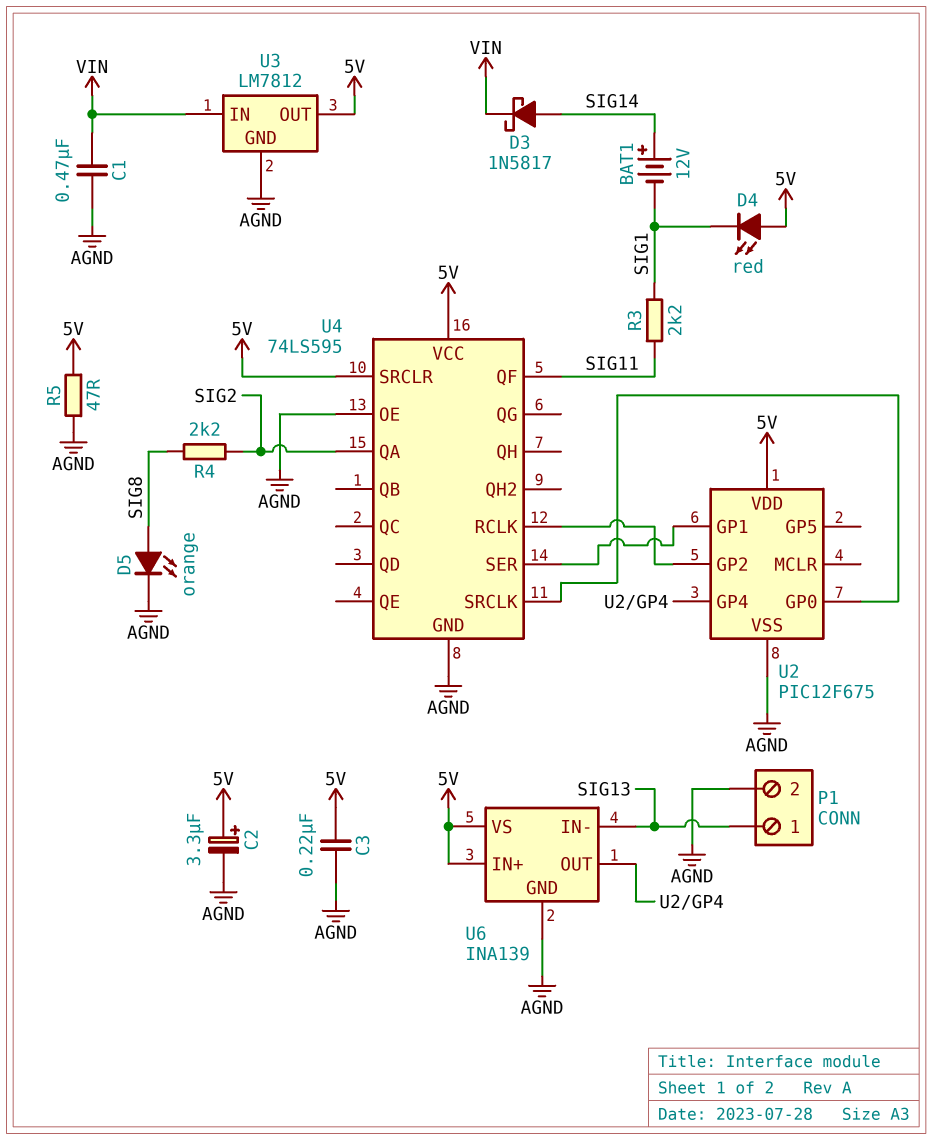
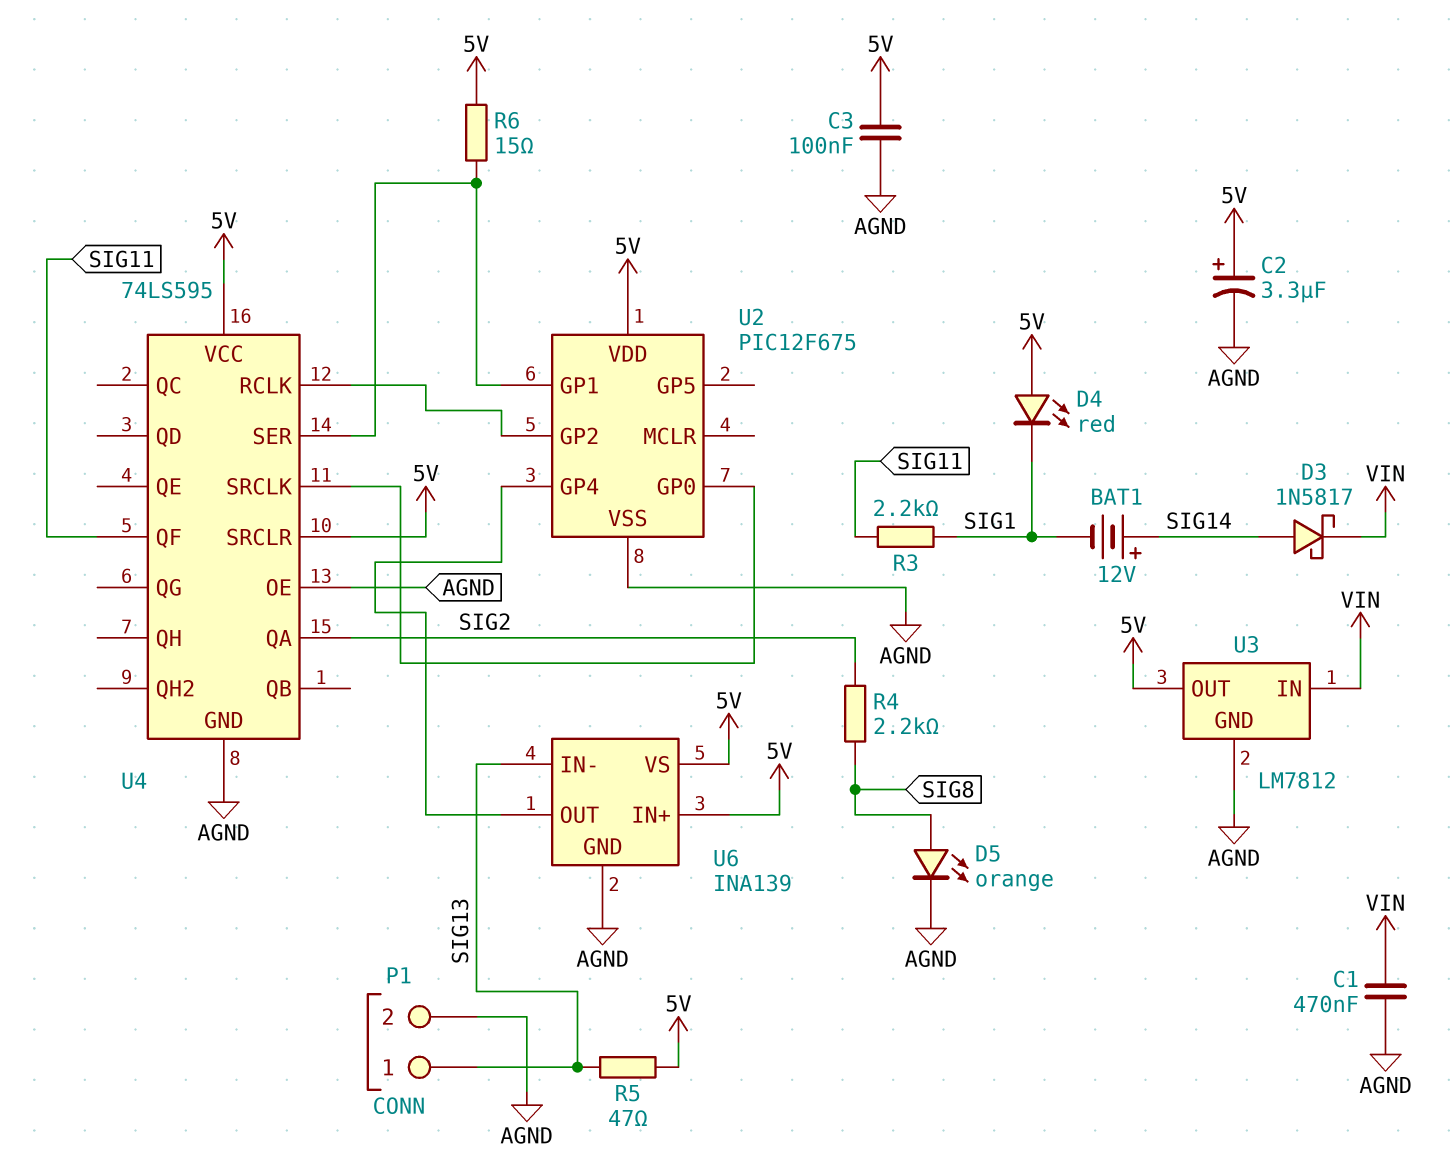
C3: 220nF (5V, AGND) -> 100nF (5V, AGND)
R5: 47 (5V, AGND) -> 47 (5V, SIG13)
R6: none -> 15 (5V, U2/GP1)

